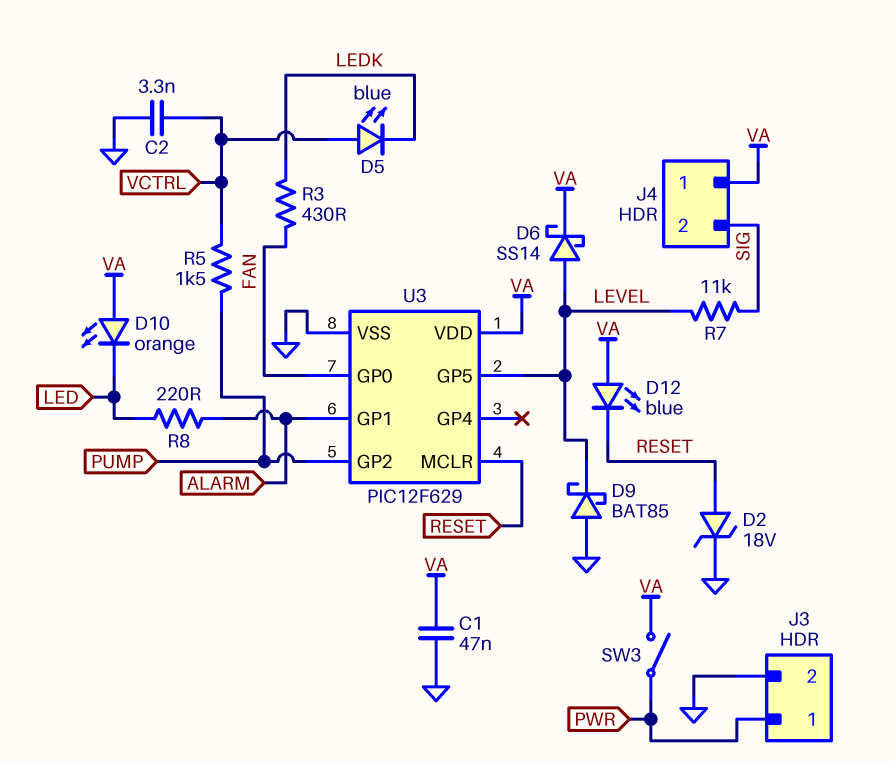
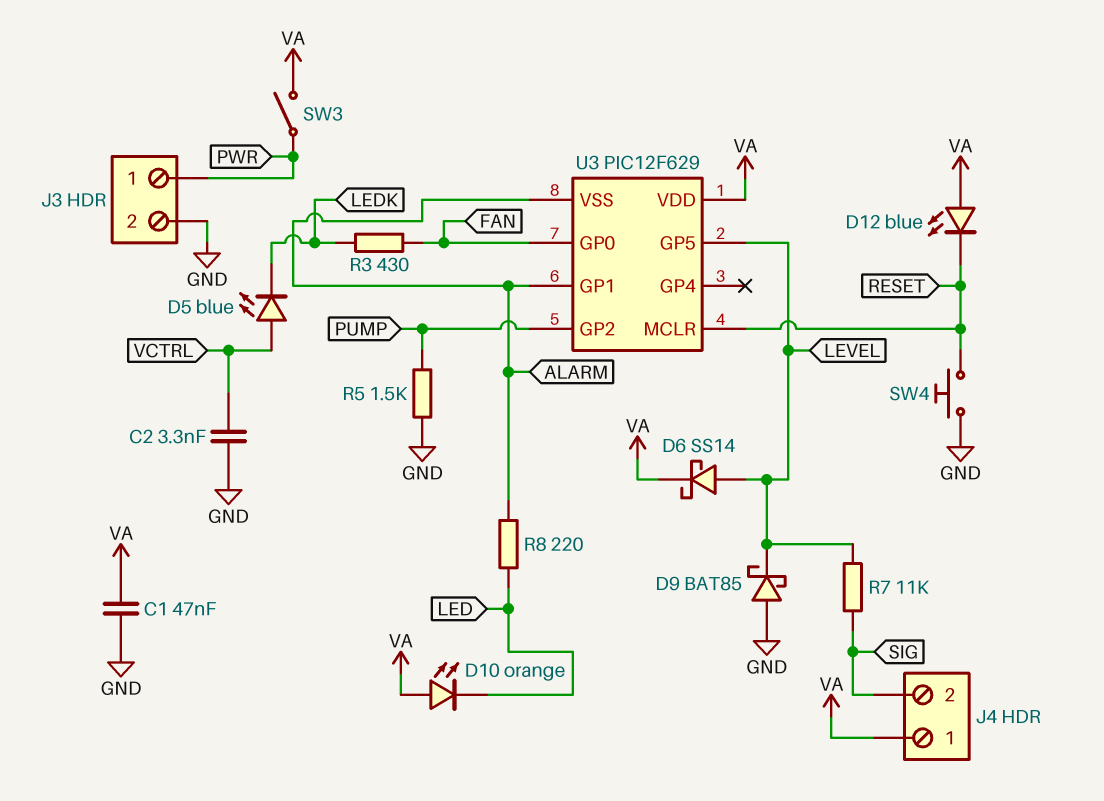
D2: zener 18V (A RESET, K GND) -> none
R5: 1.5k (PUMP, VCTRL) -> 1.5k (GND, PUMP)
SW4: none -> button (GND, RESET)
U3 pin VSS: GND -> ALARM

